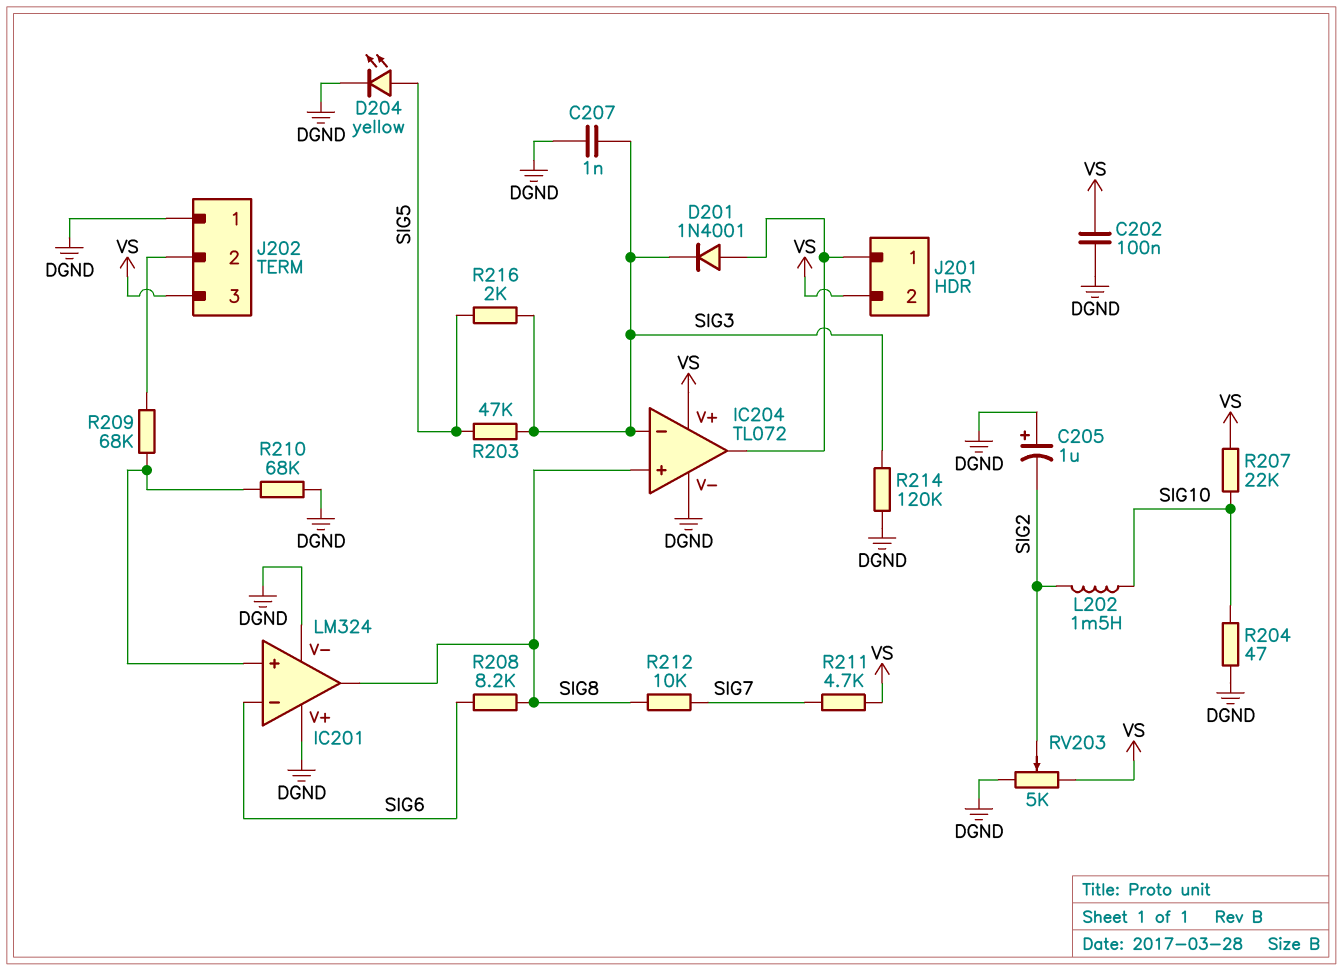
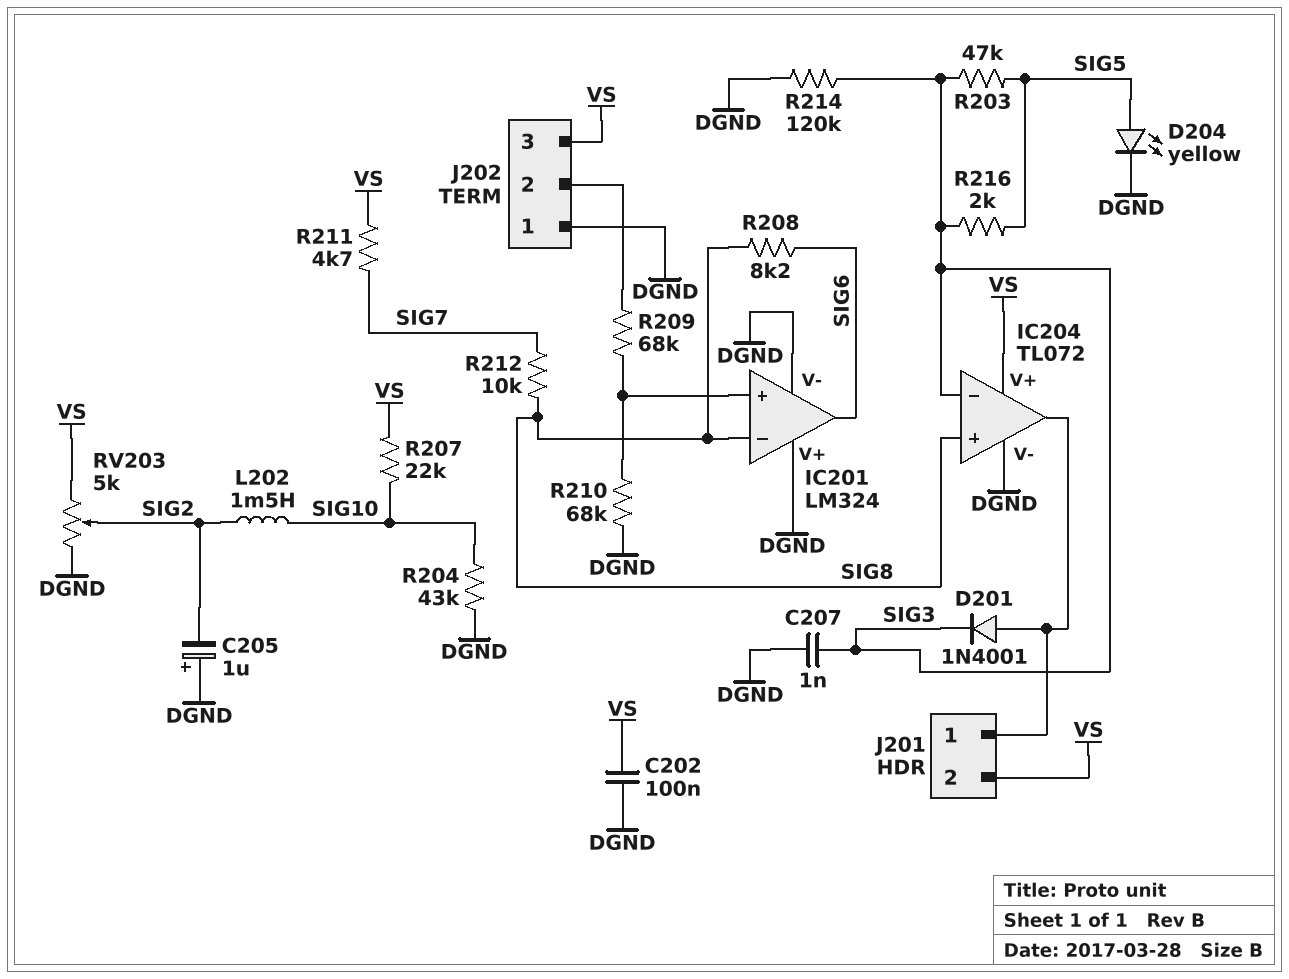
IC201 pin in-: SIG6 -> SIG8
IC201 pin out: SIG8 -> SIG6
R204: 47 (DGND, SIG10) -> 43k (DGND, SIG10)

